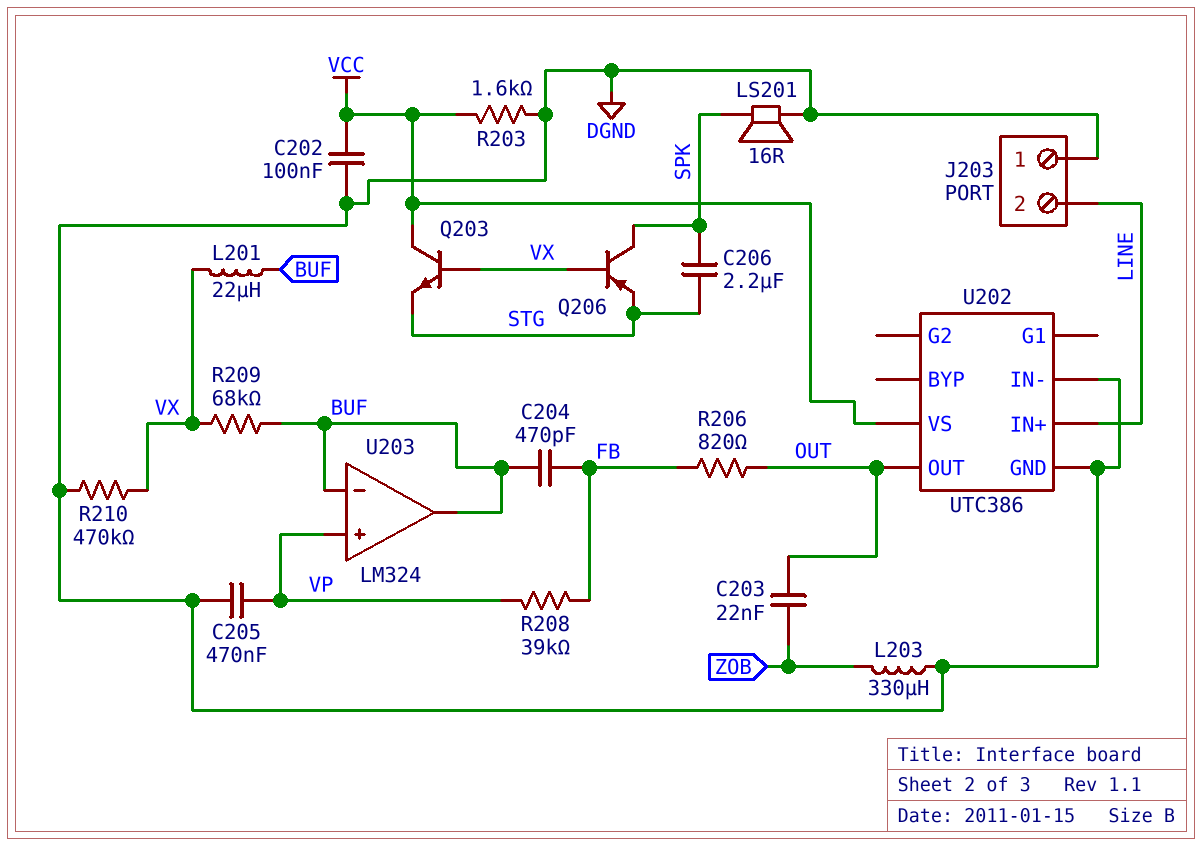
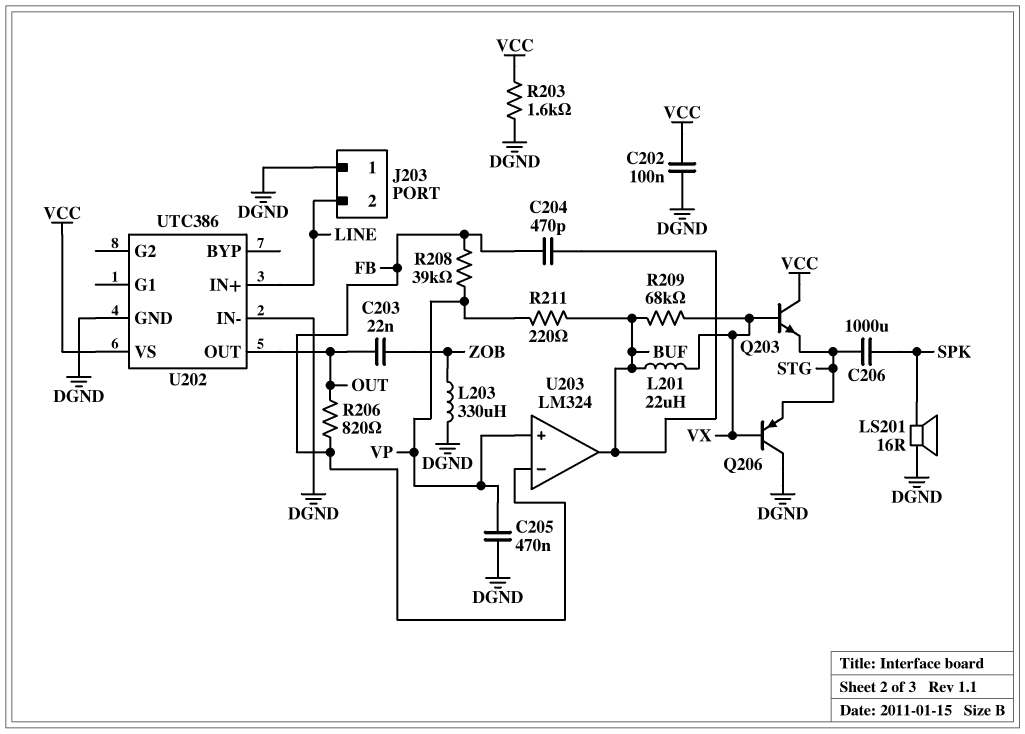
C206: 2.2uF (SPK, STG) -> 1000uF (SPK, STG)
Q206: PNP (B VX, C SPK, E STG) -> PNP (B VX, C DGND, E STG)
R210: 470k (DGND, VX) -> none
R211: none -> 220 (BUF, VP)
U203 pin in-: BUF -> FB

